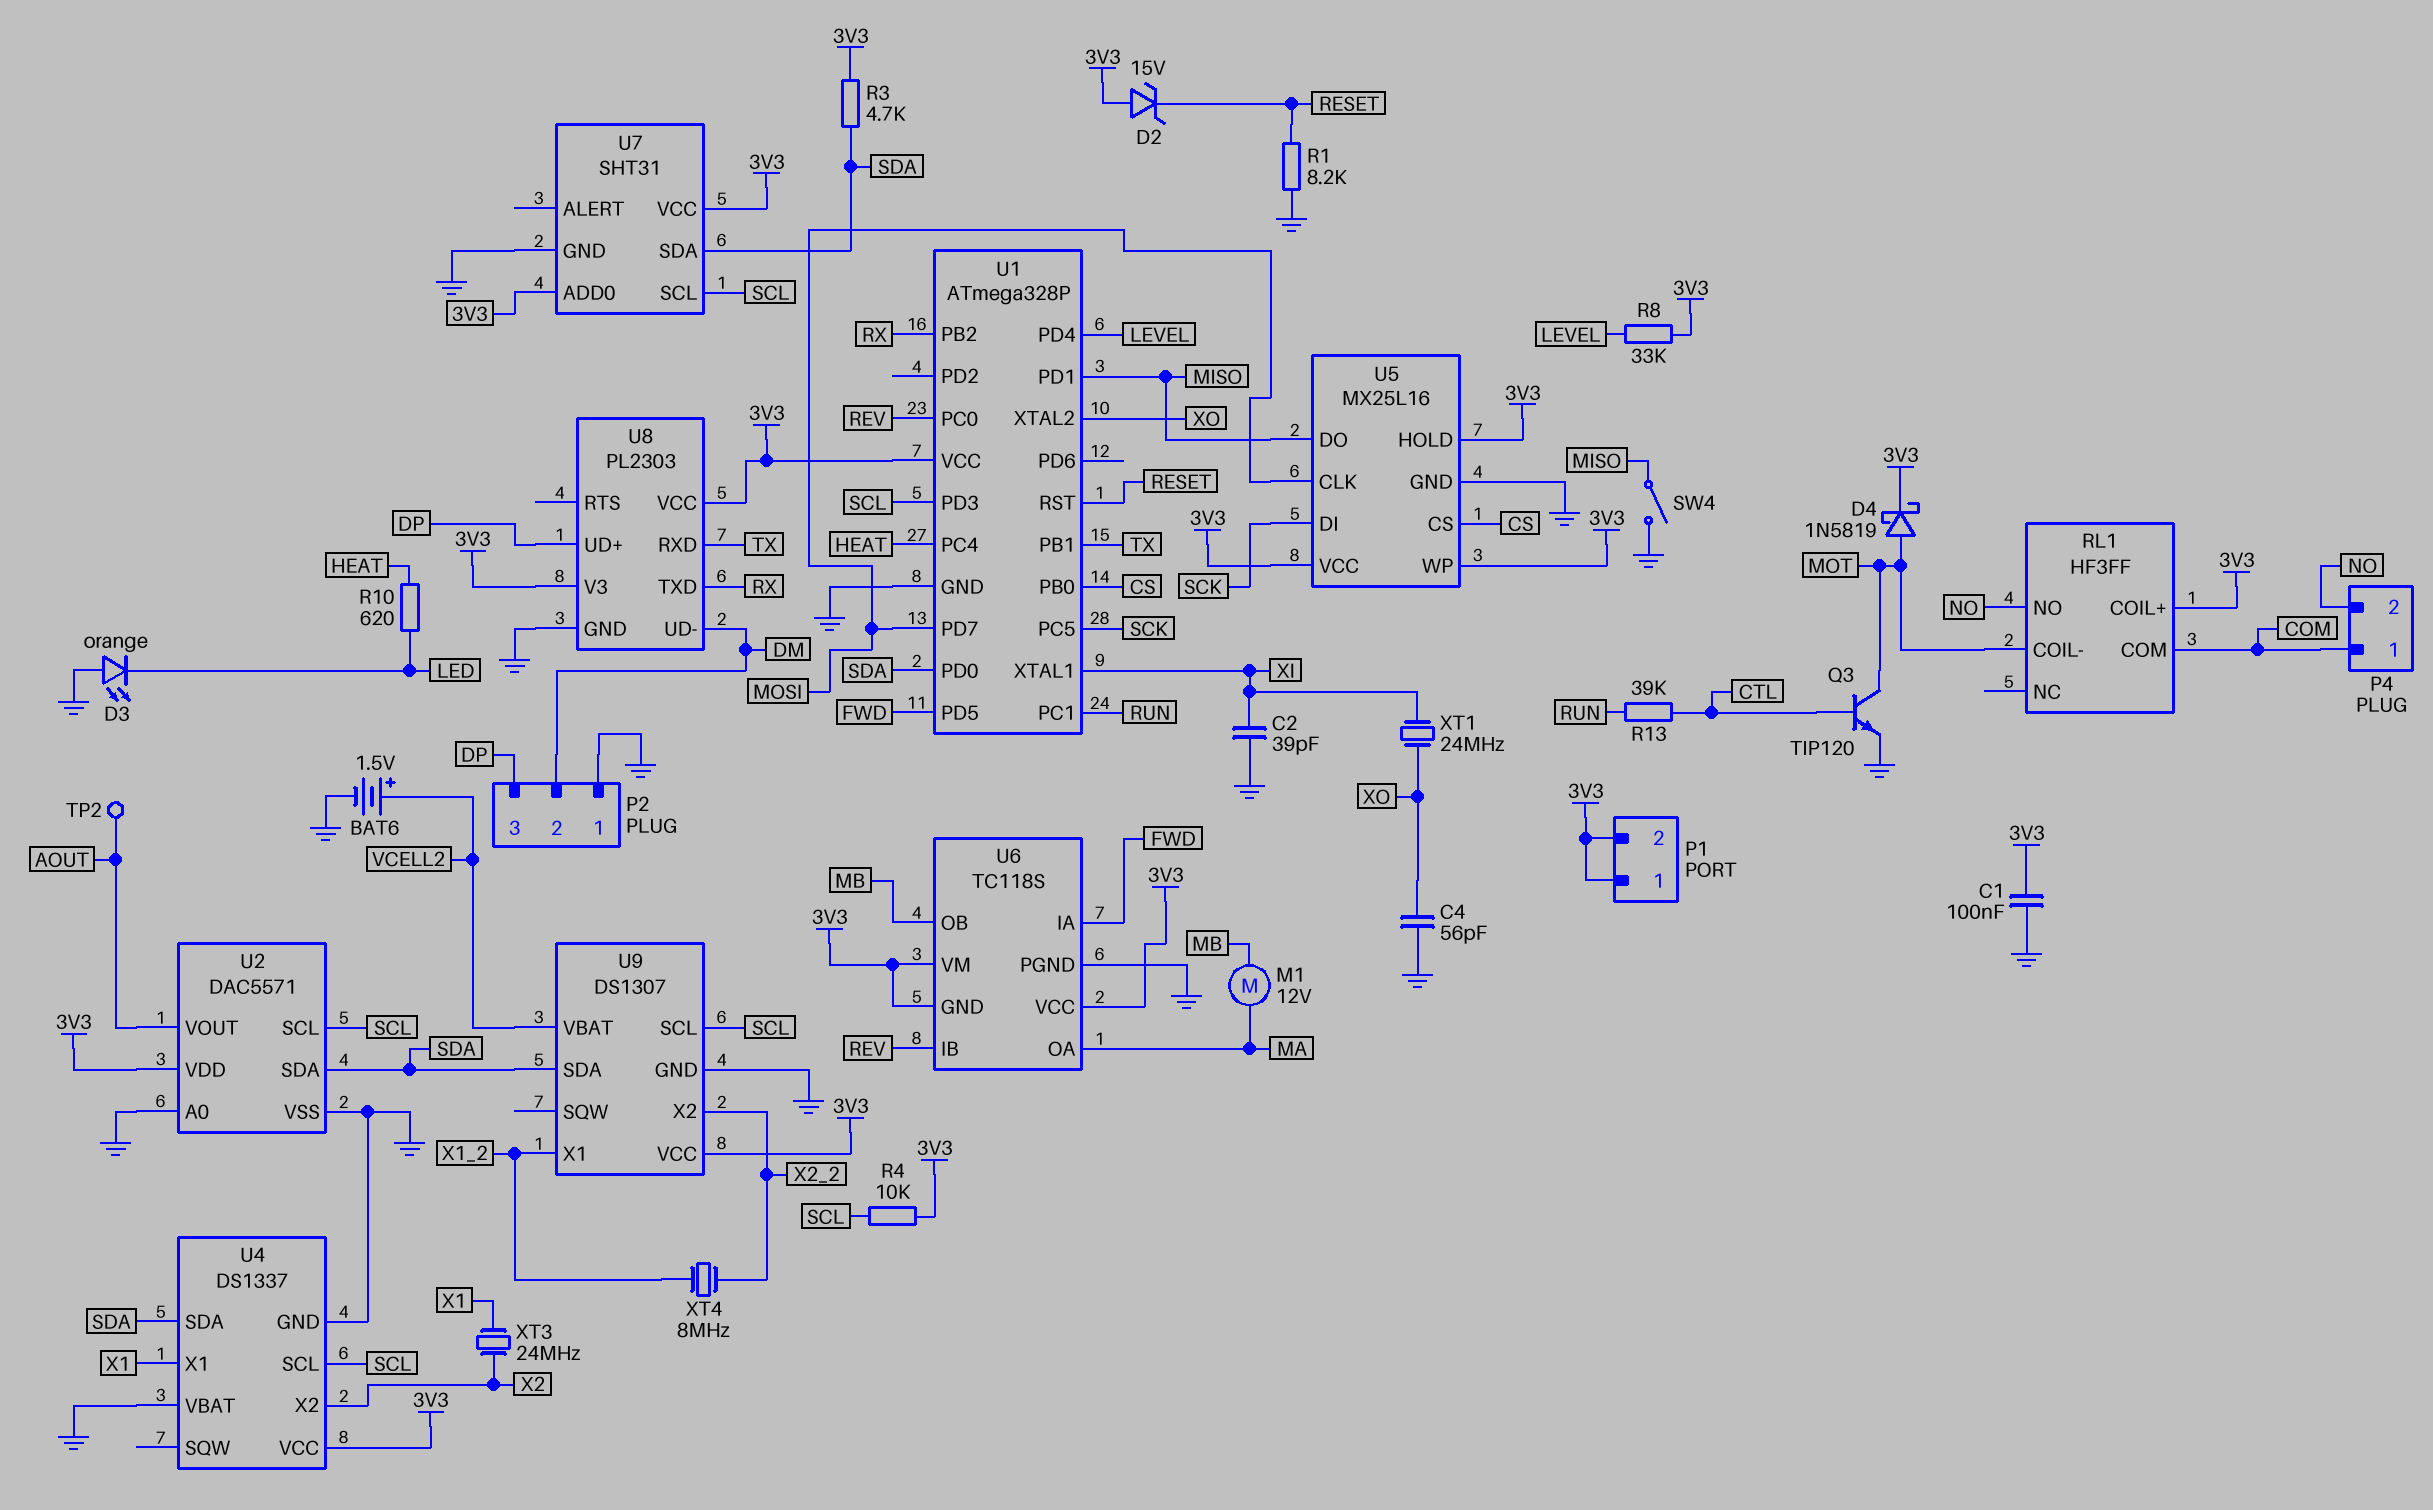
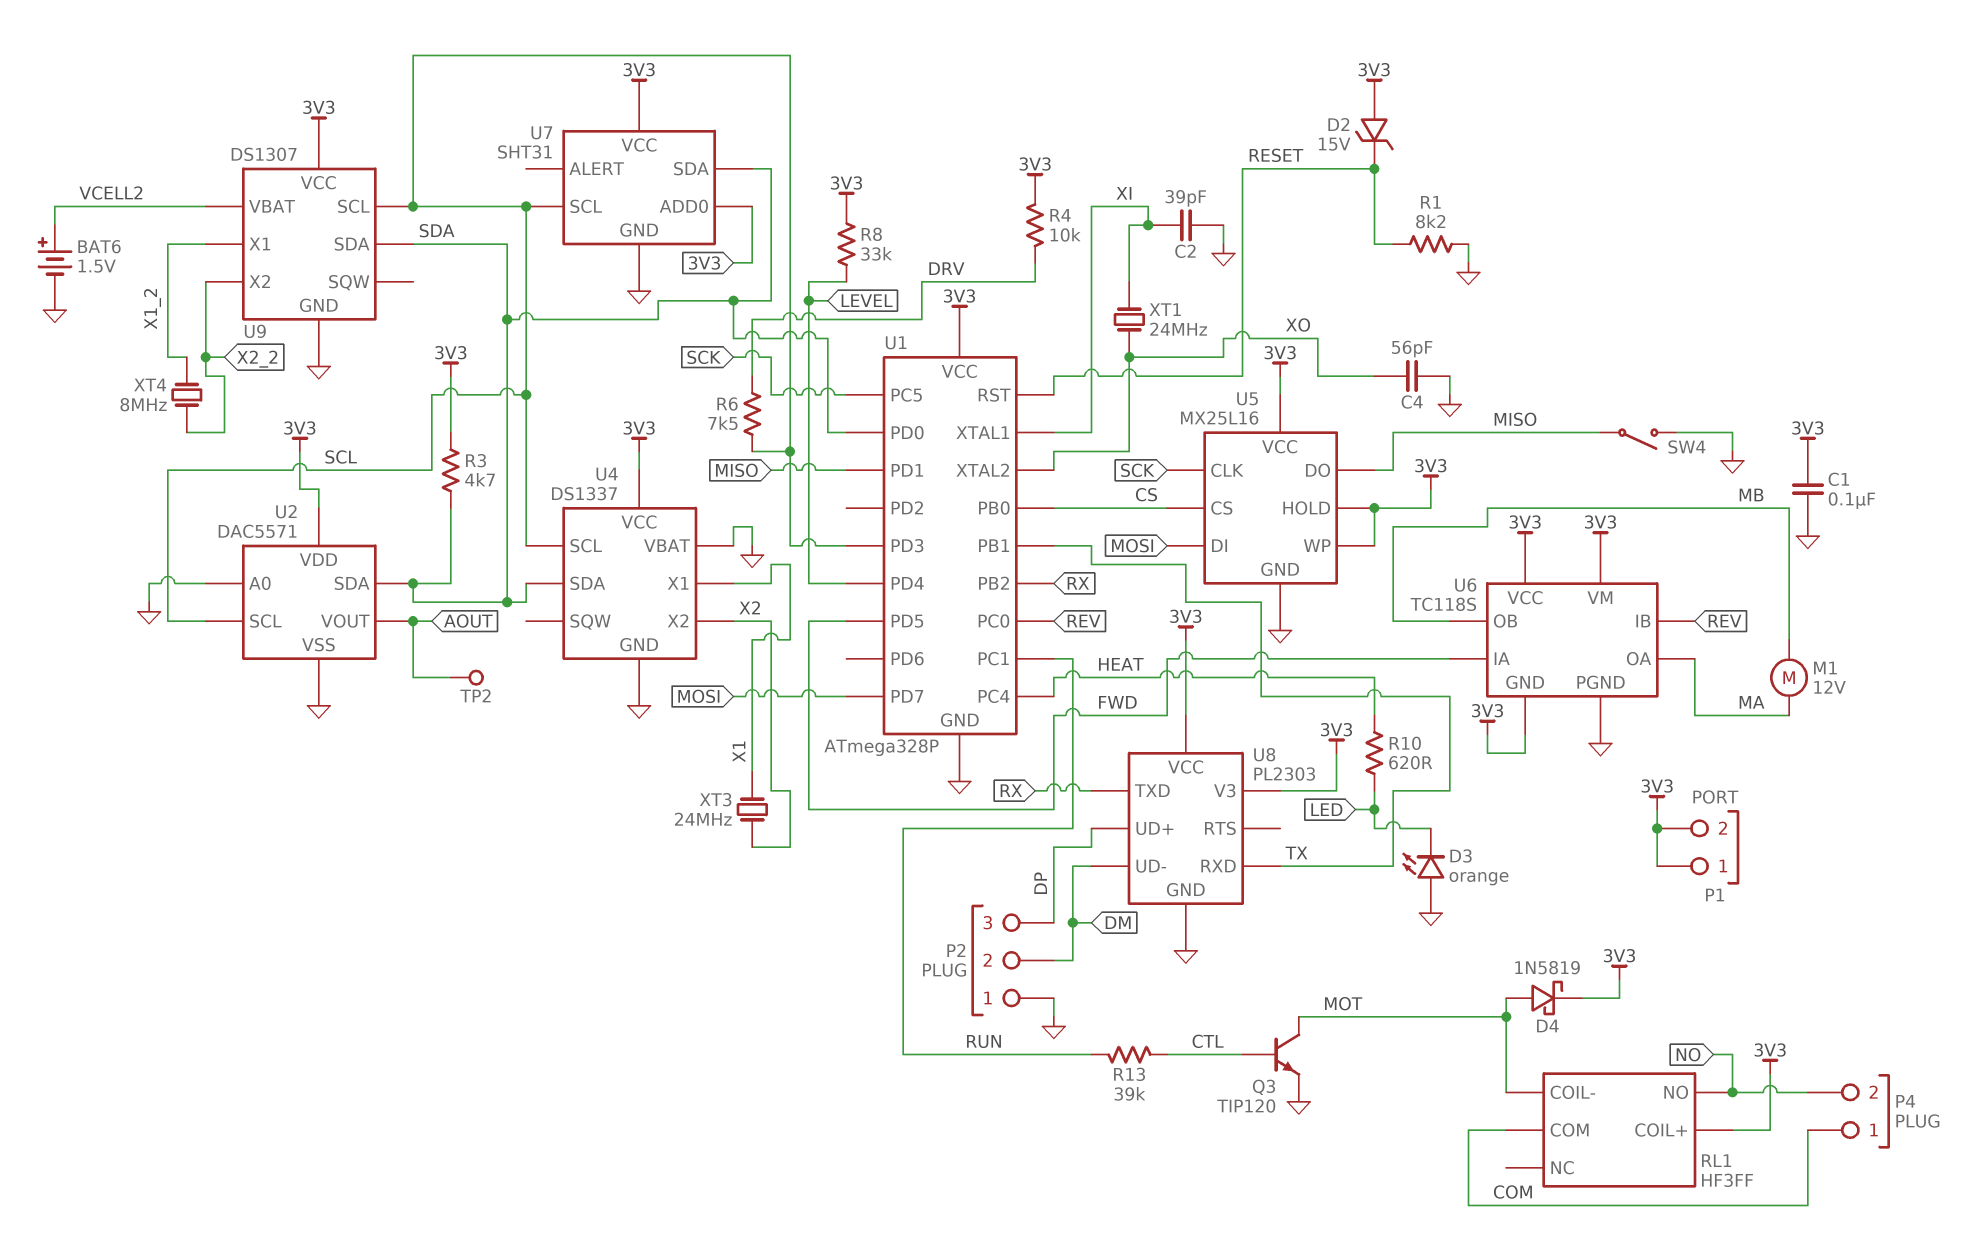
R4: 10k (3V3, SCL) -> 10k (3V3, DRV)
R6: none -> 7.5k (DRV, SCL)
U5 pin CLK: MOSI -> SCK
U5 pin DI: SCK -> MOSI

